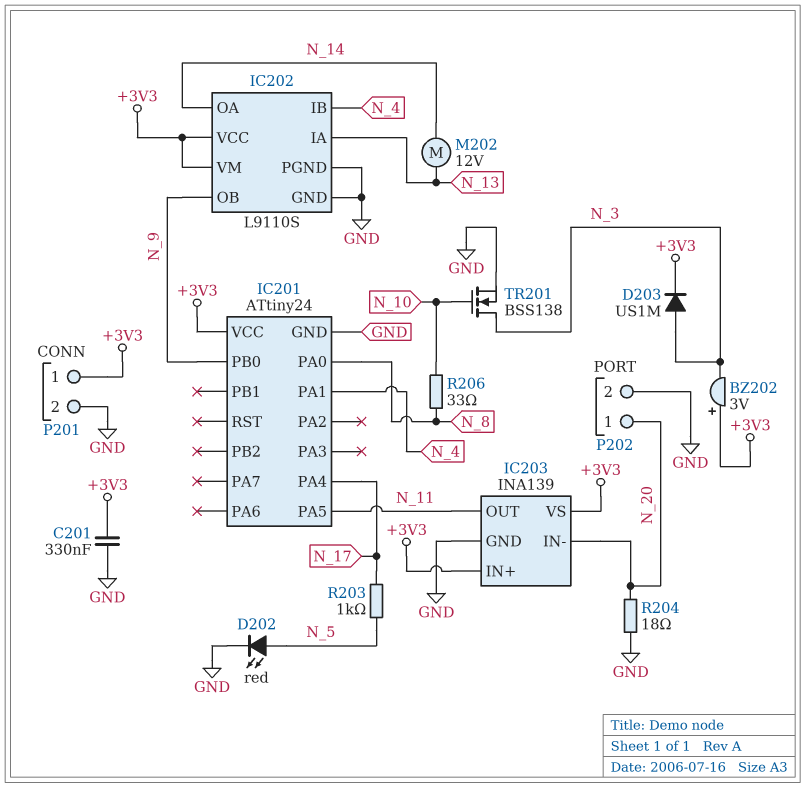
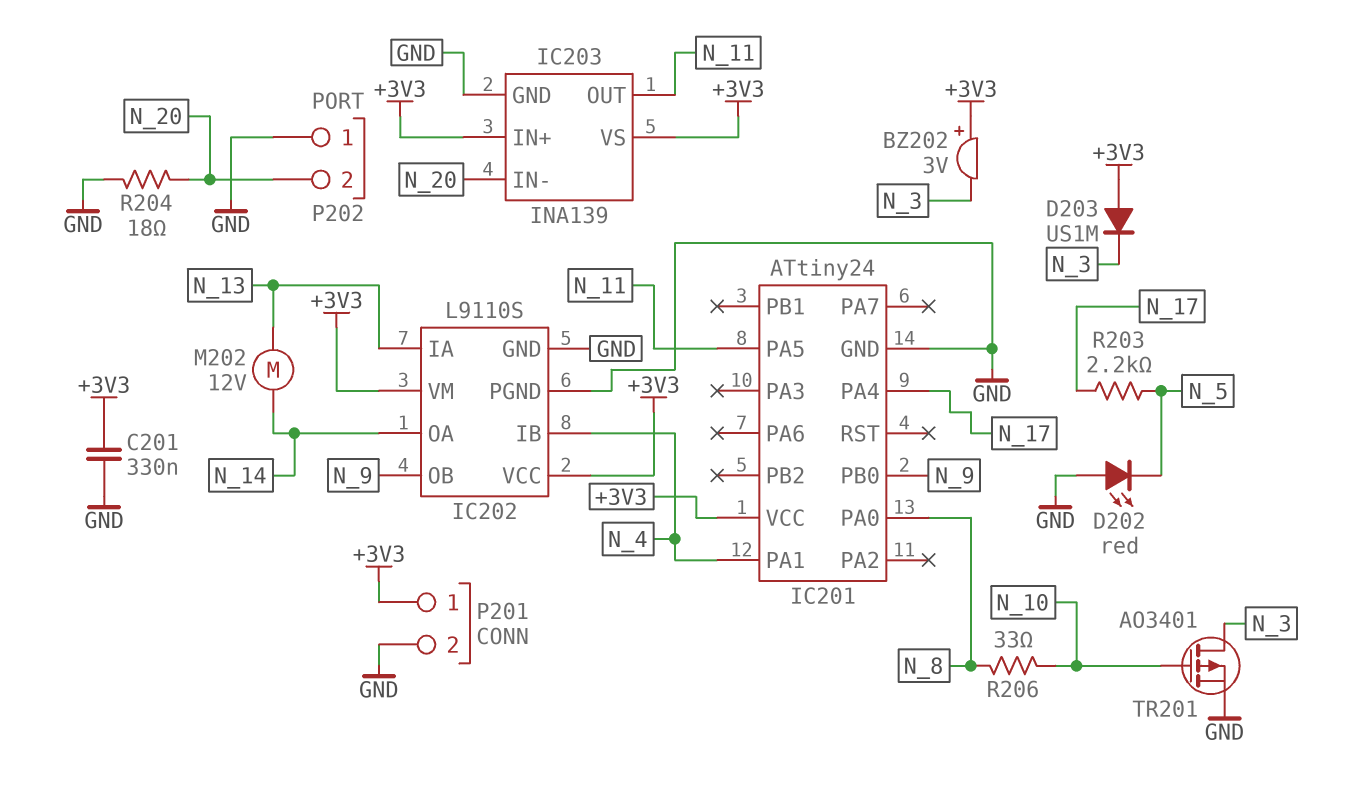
D202: LED red (A N_5, K GND) -> LED red (A GND, K N_5)
D203: diode US1M (A N_3, K +3V3) -> diode US1M (A +3V3, K N_3)
P202 pin 1: N_20 -> GND
P202 pin 2: GND -> N_20
R203: 1k (N_5, N_17) -> 2.2k (N_5, N_17)
TR201: NMOS BSS138 (G N_10, D N_3, S GND) -> PMOS AO3401 (G N_10, D N_3, S GND)

